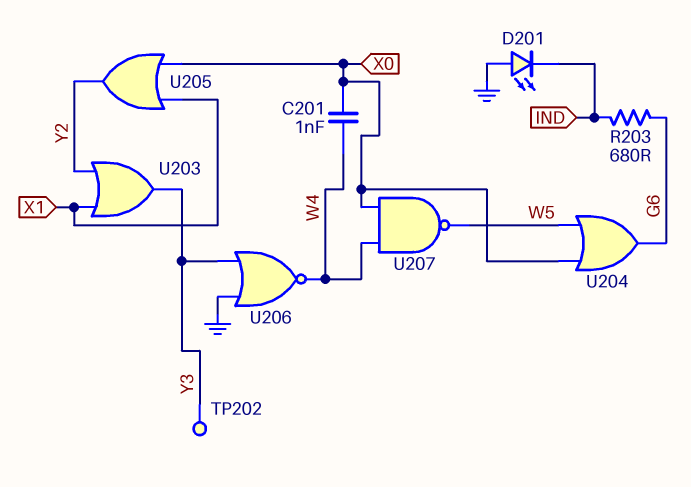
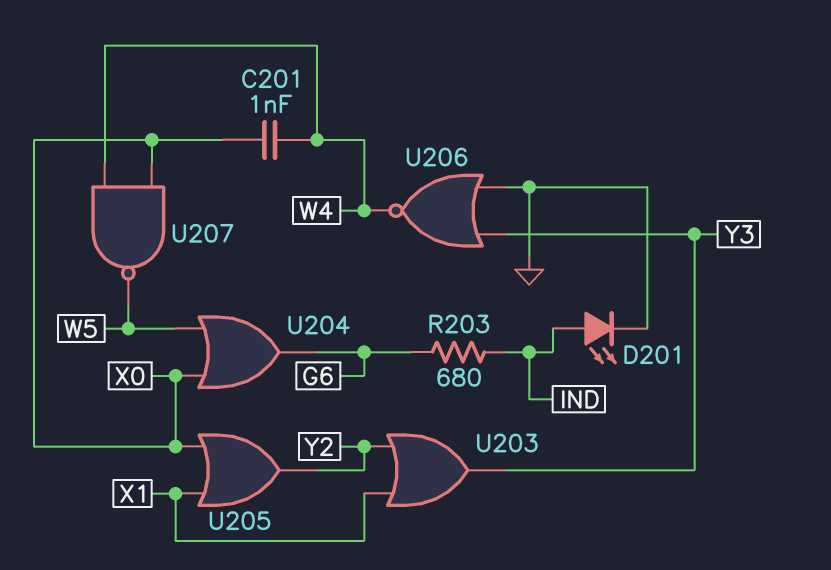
D201: LED (A GND, K IND) -> LED (A IND, K GND)
TP202: test point (Y3) -> none

